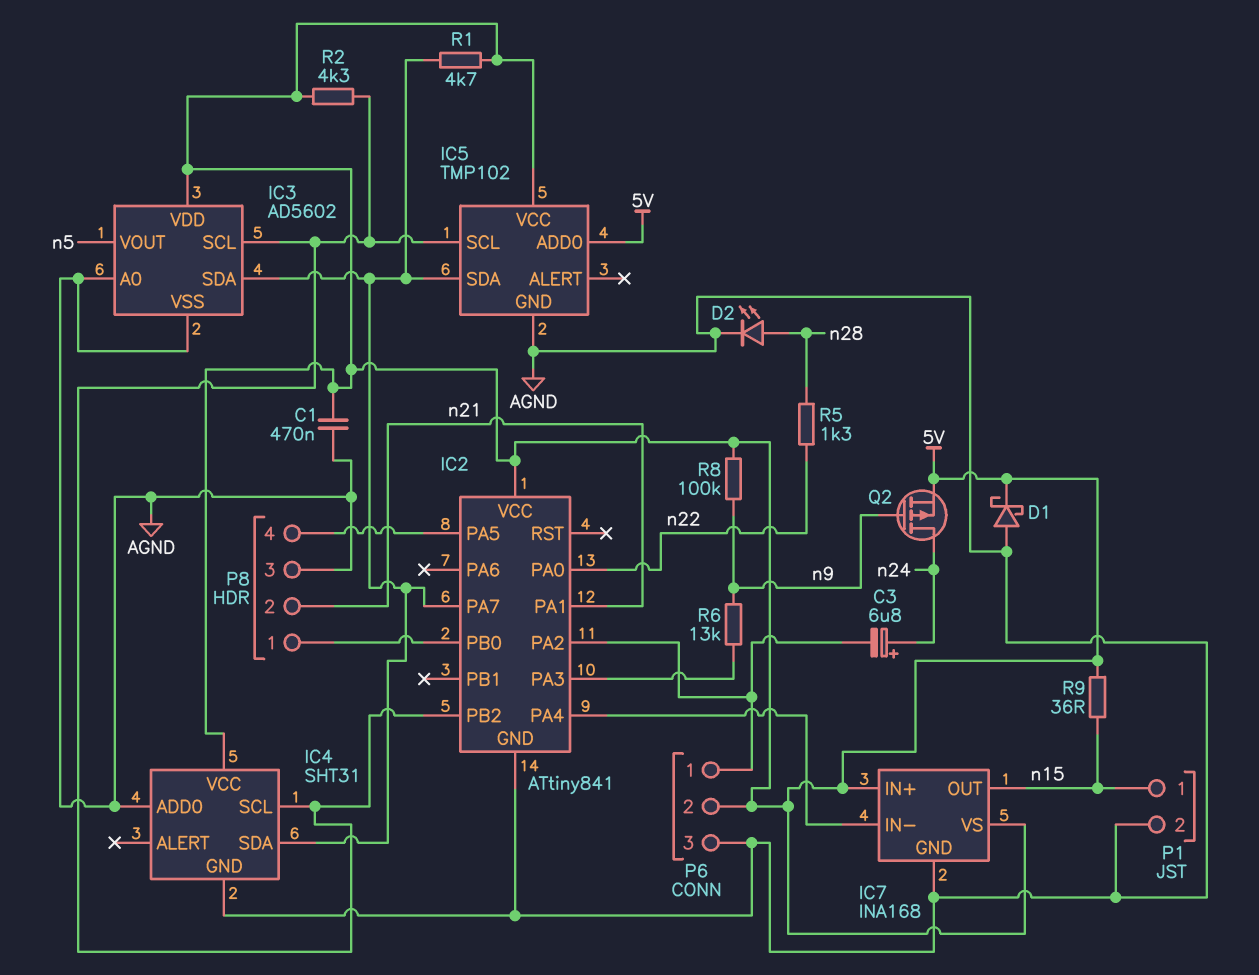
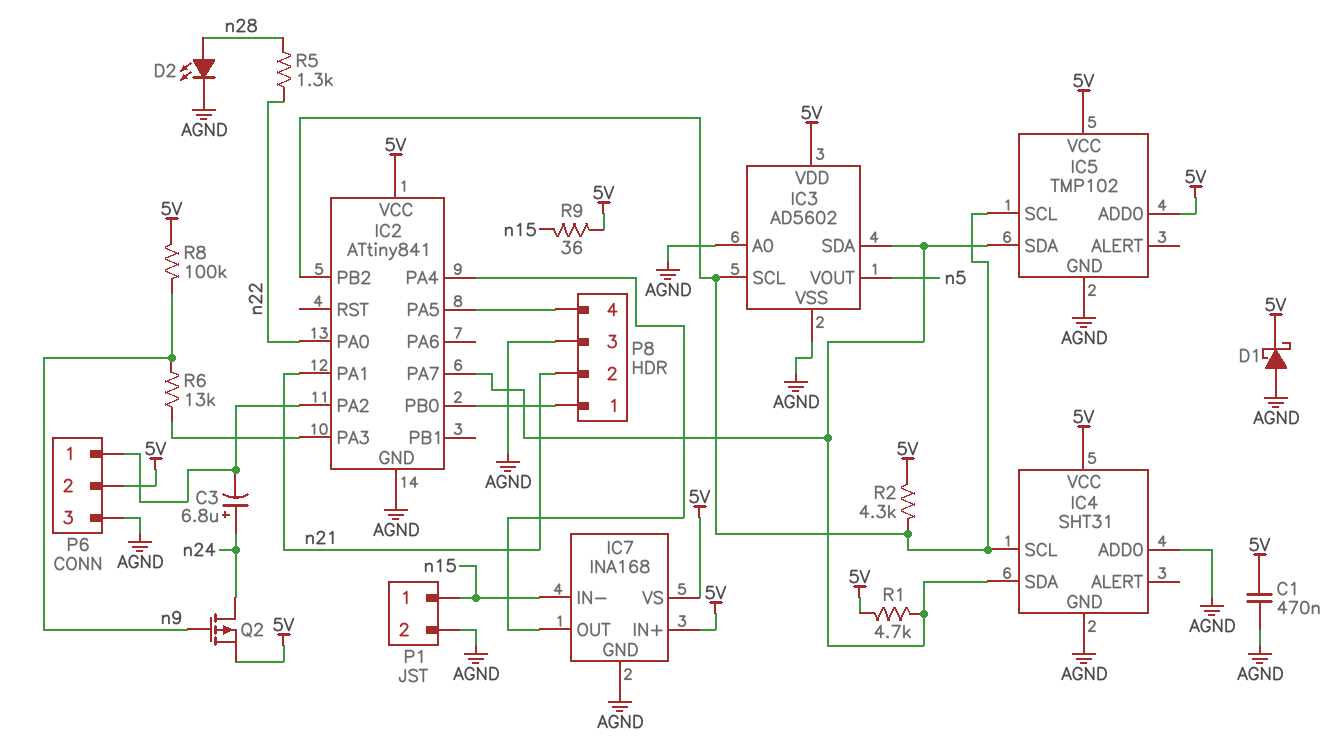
IC7 pin IN-: IC2/PA4 -> n15
IC7 pin OUT: n15 -> IC2/PA4

